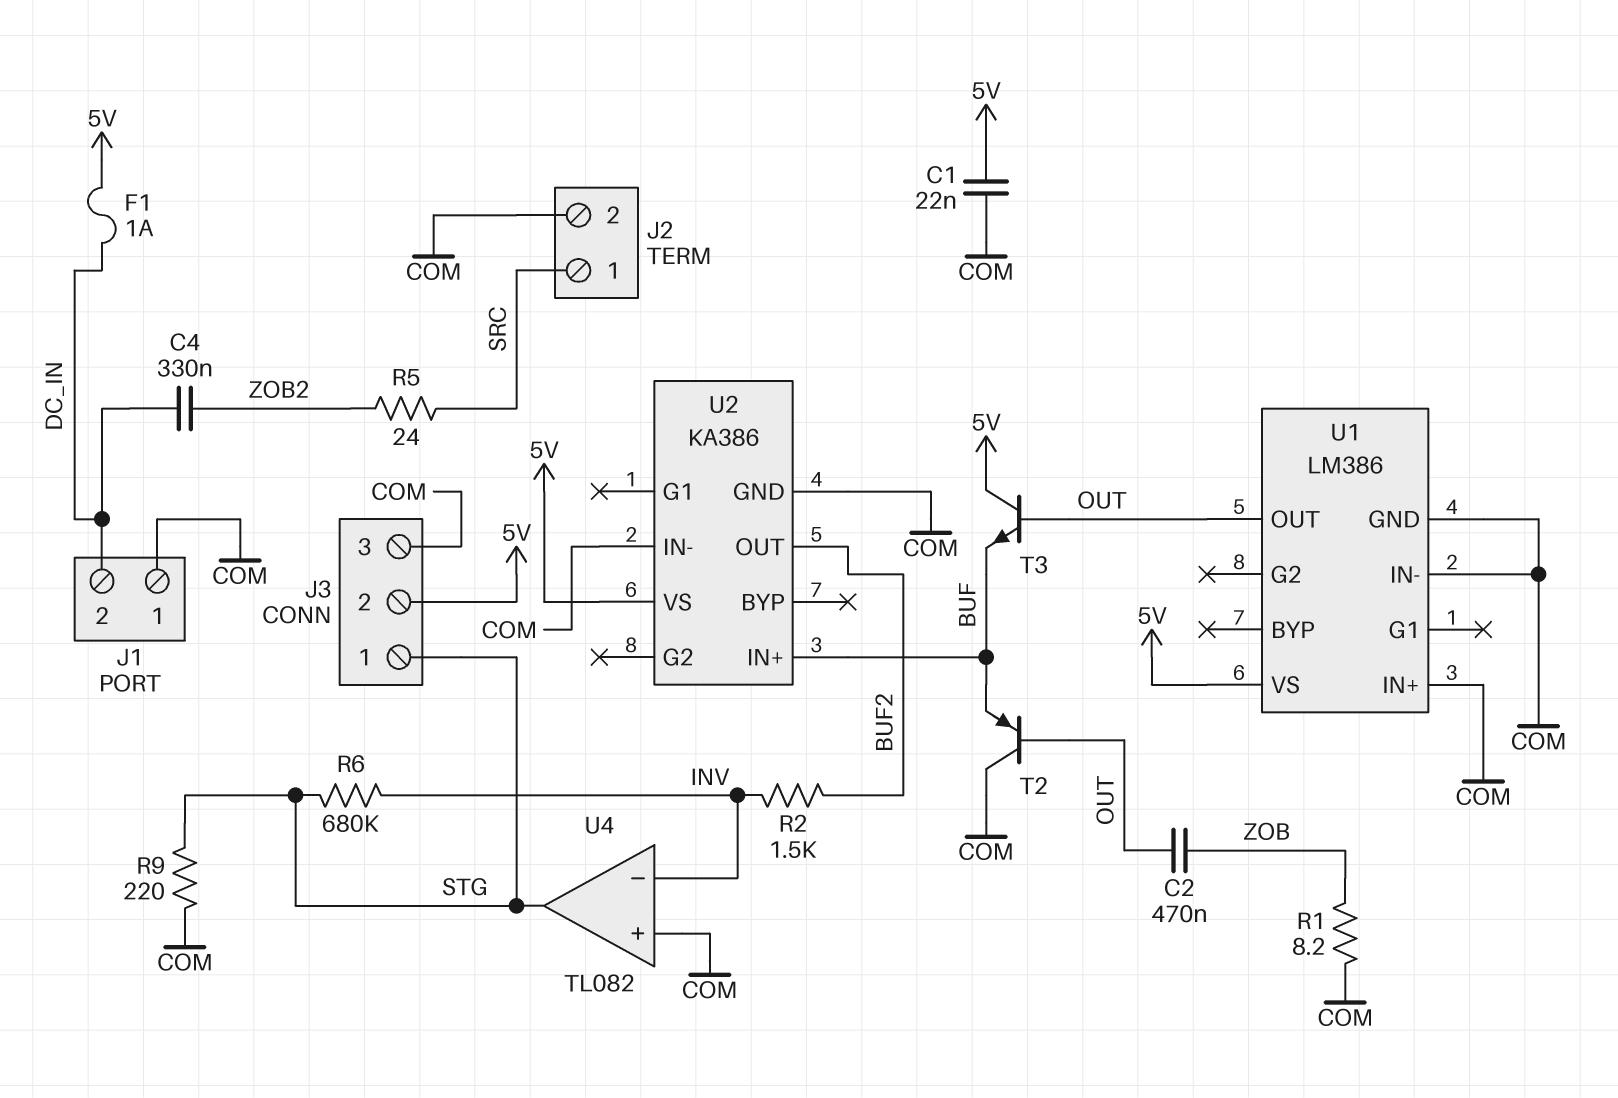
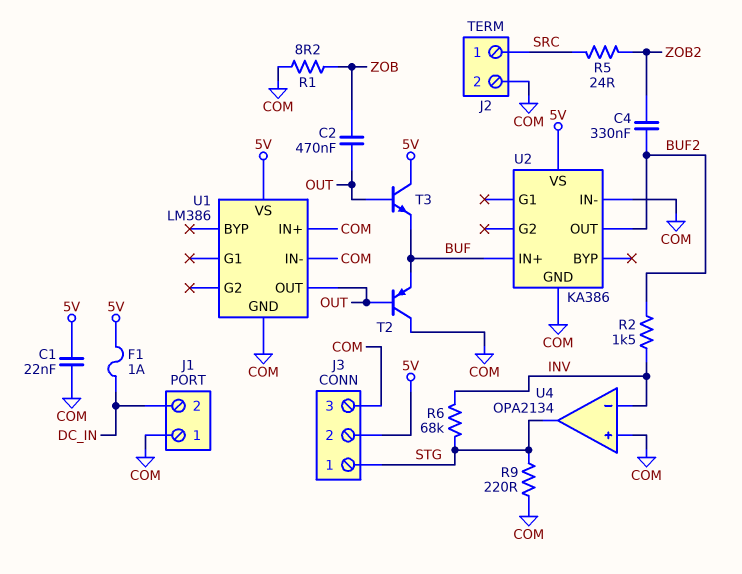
C4: 330nF (DC_IN, ZOB2) -> 330nF (BUF2, ZOB2)
R6: 680k (INV, STG) -> 68k (INV, STG)
U4: TL082 -> OPA2134

